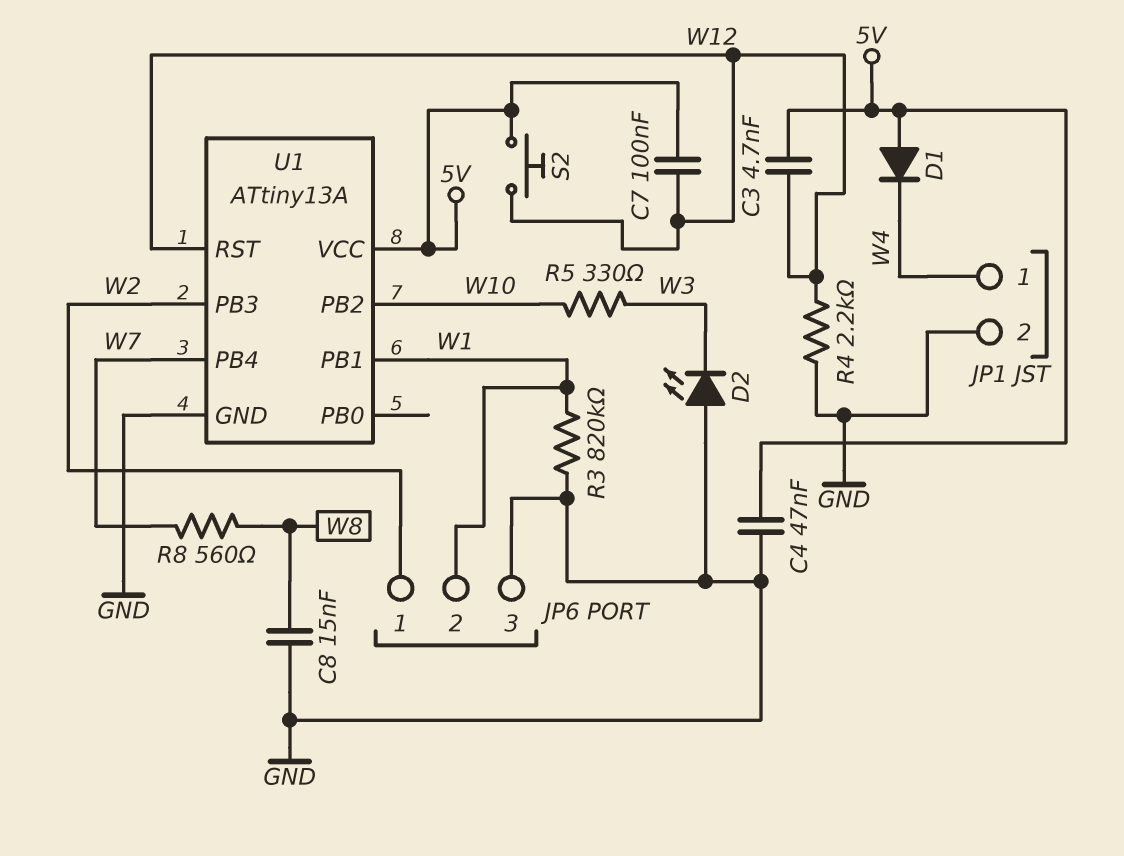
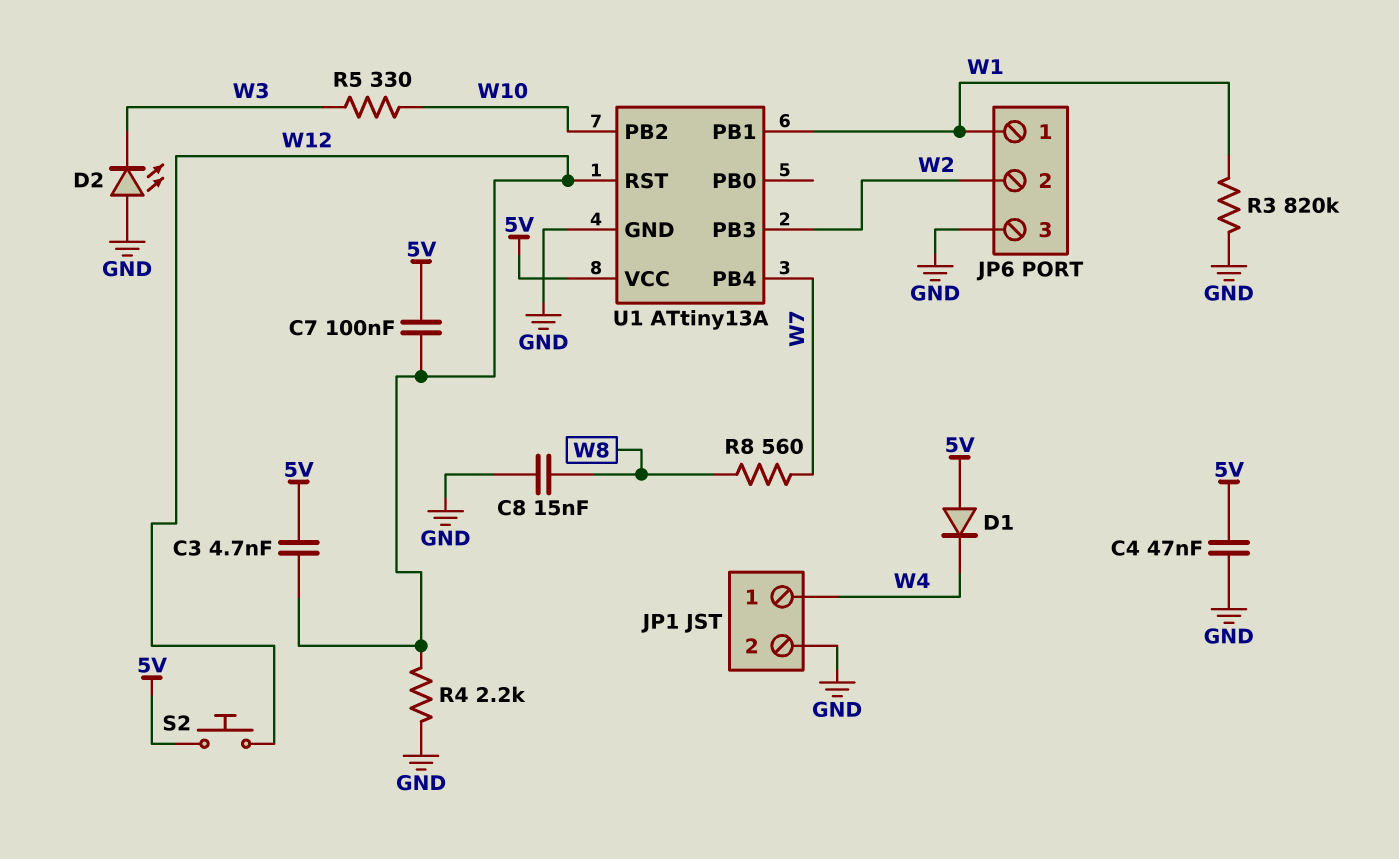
JP6 pin 1: W2 -> W1
JP6 pin 2: W1 -> W2

